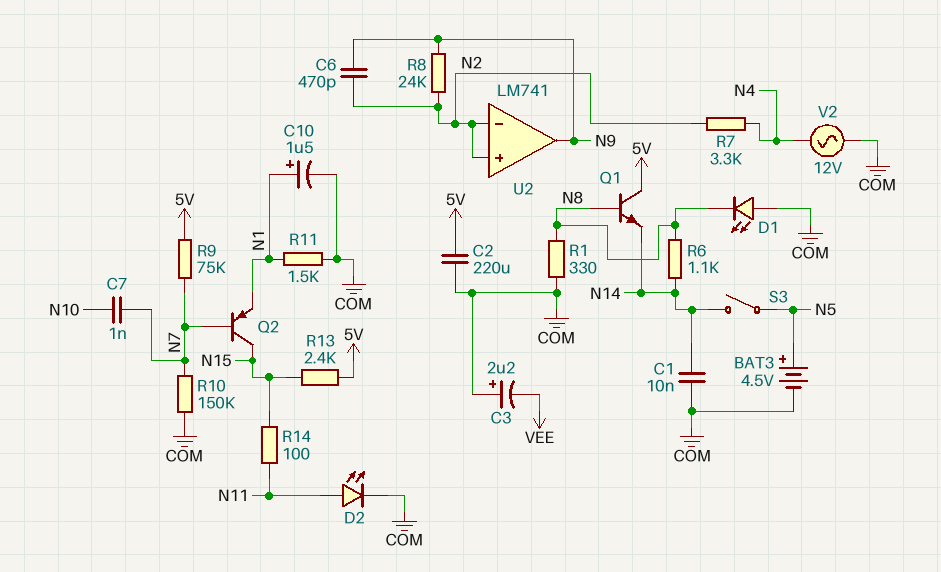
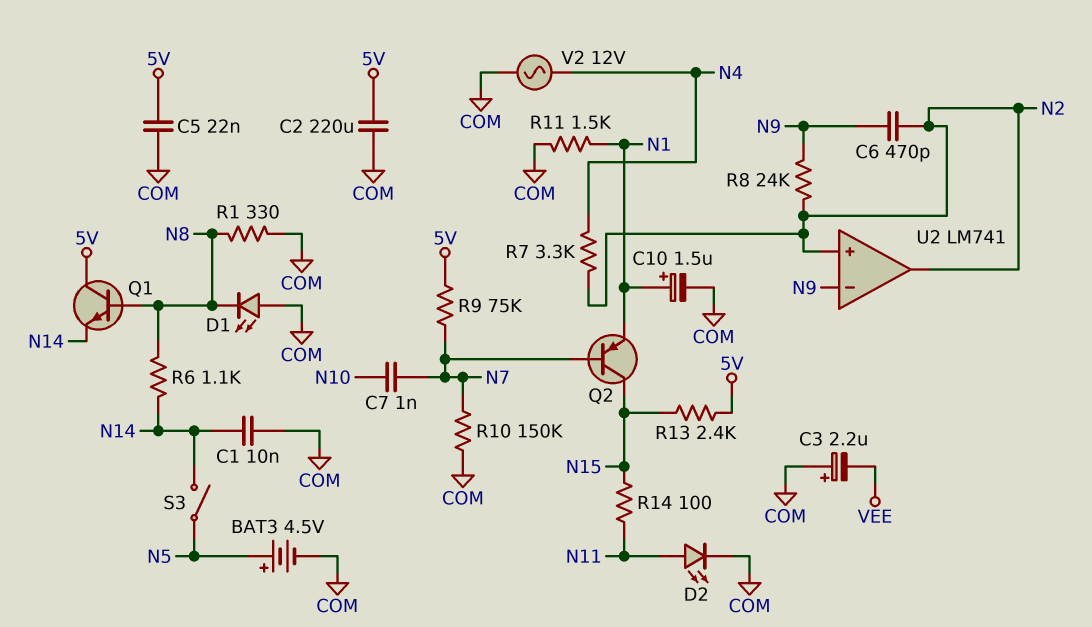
C5: none -> 22nF (5V, COM)
U2 pin in-: N2 -> N9
U2 pin out: N9 -> N2

